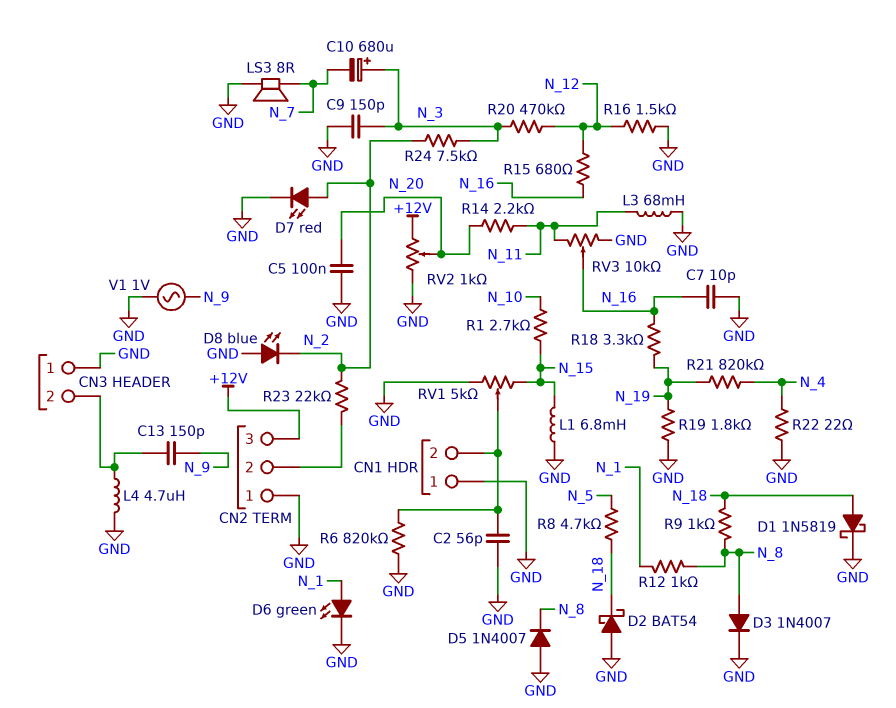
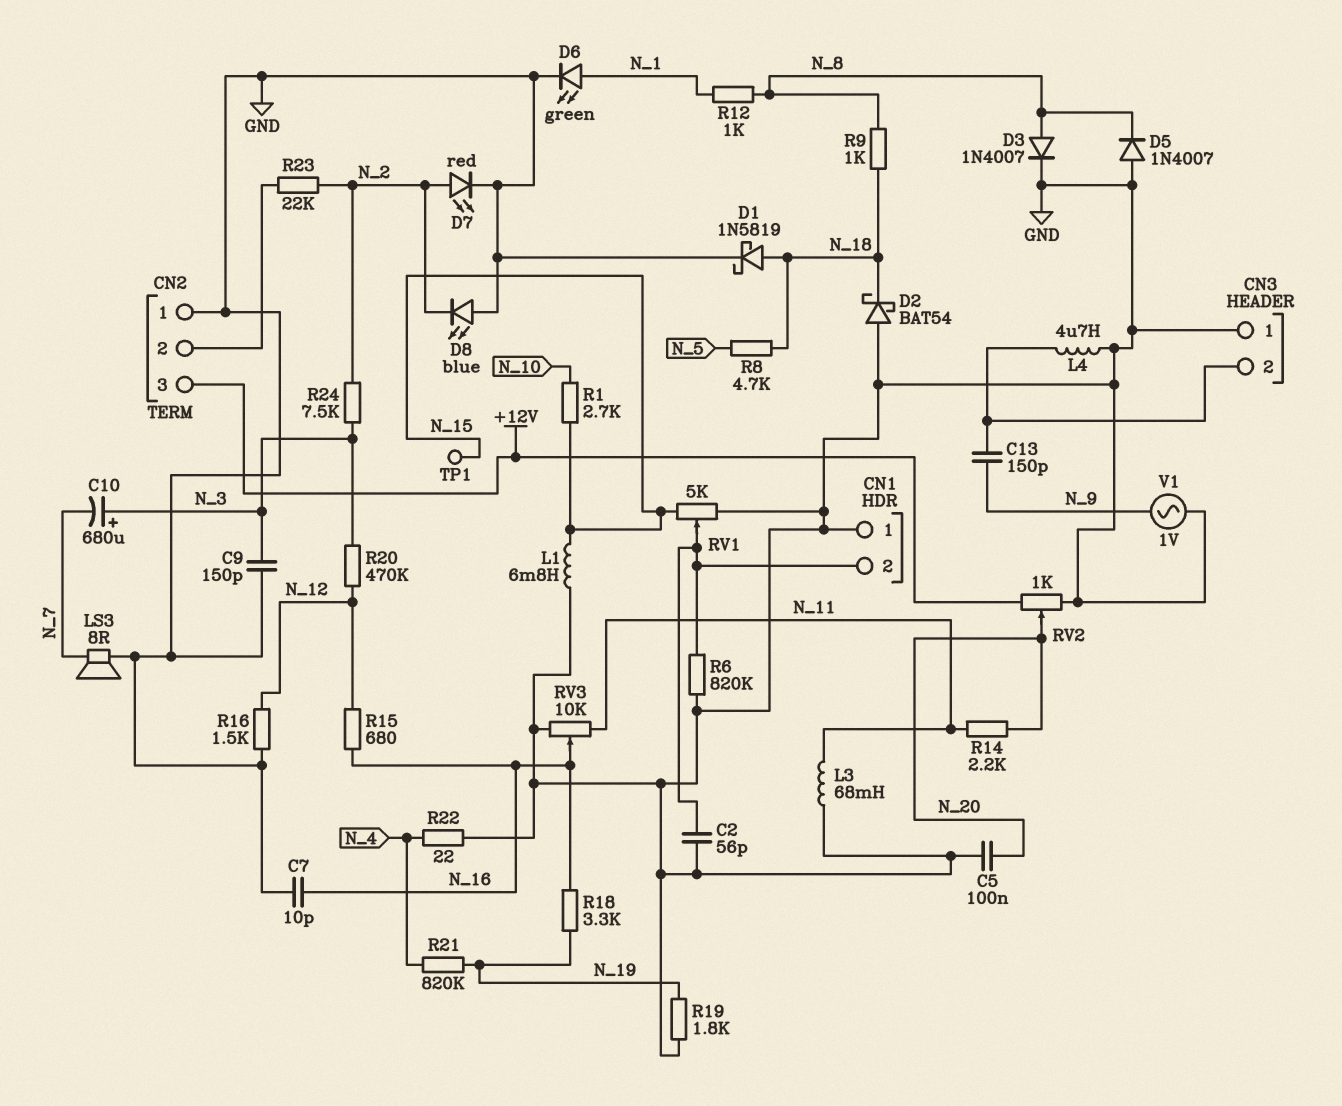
TP1: none -> test point (N_15)

